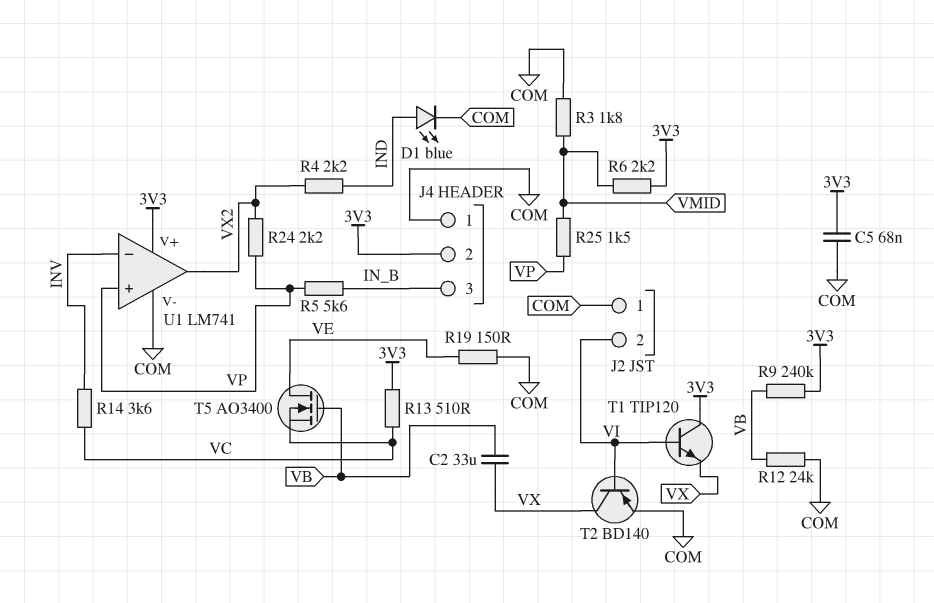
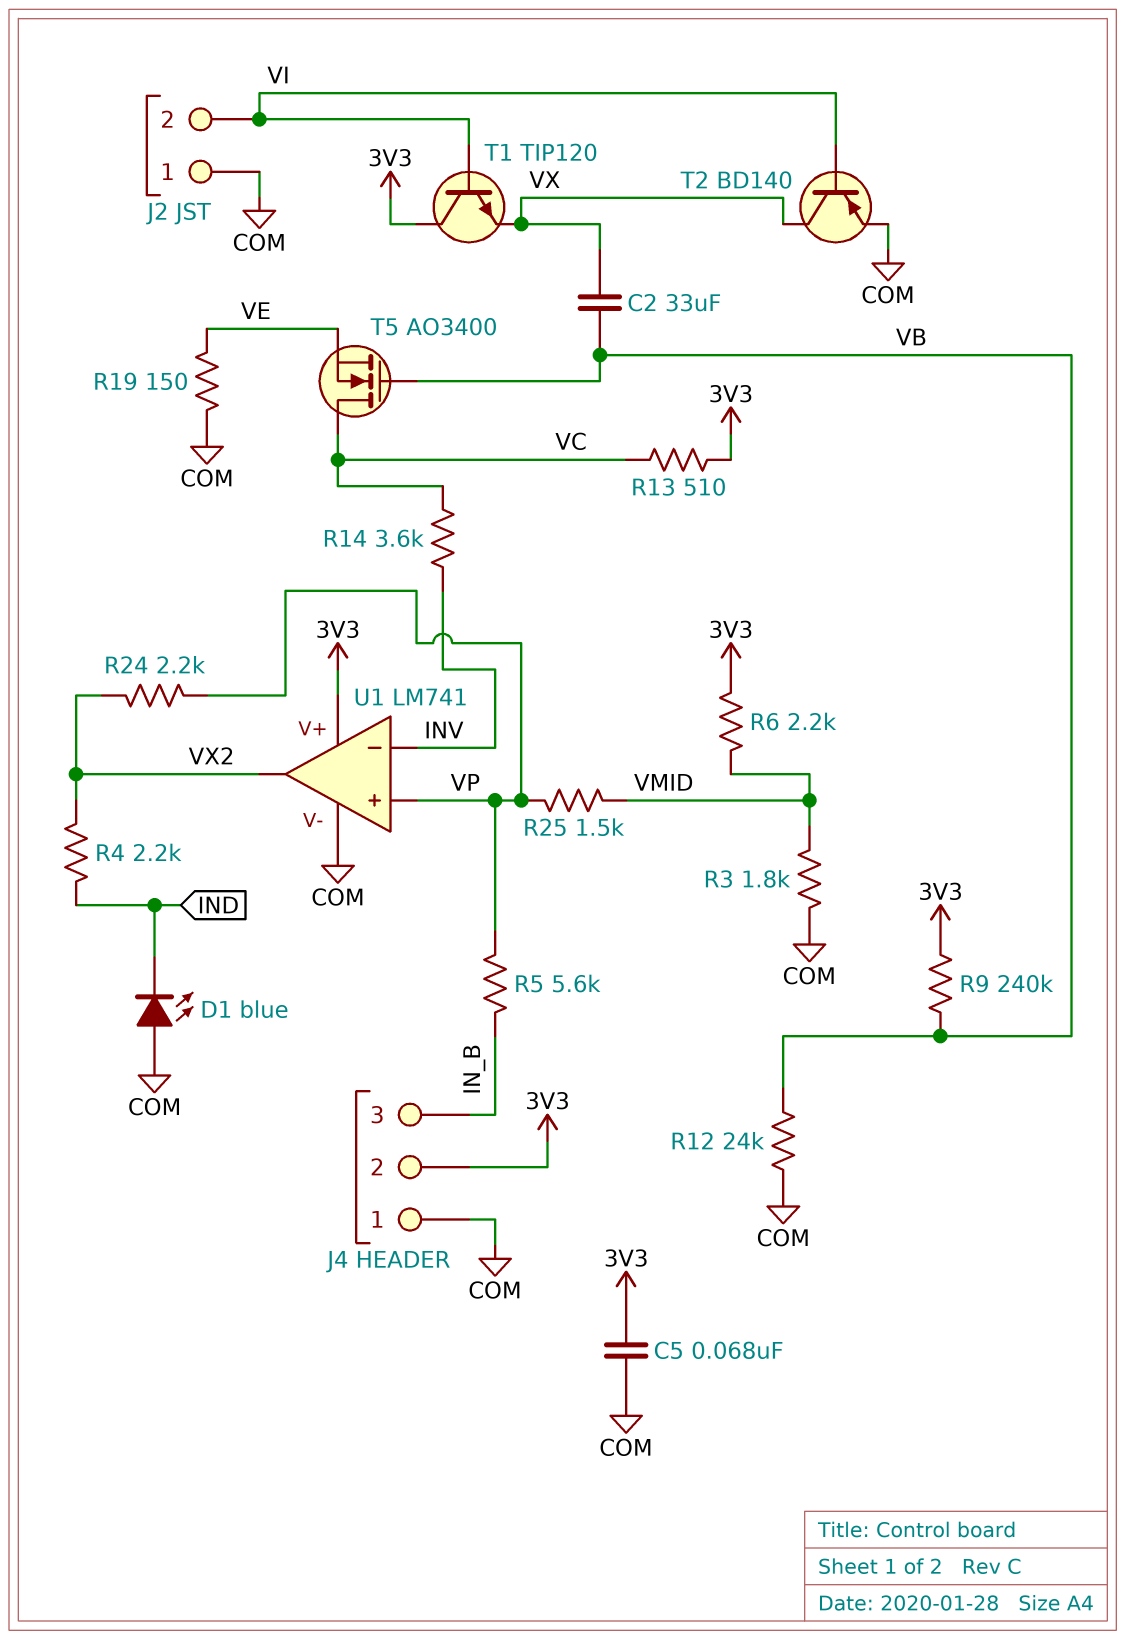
D1: LED blue (A IND, K COM) -> LED blue (A COM, K IND)
T5: NMOS AO3400 (G VB, D VE, S VC) -> NMOS AO3400 (G VB, D VC, S VE)

